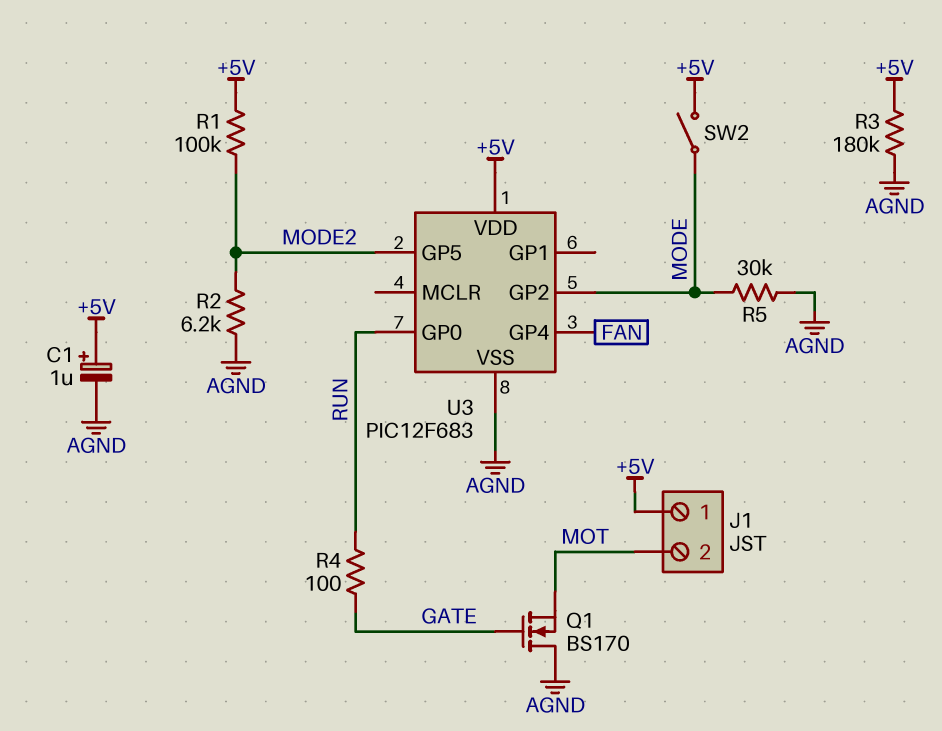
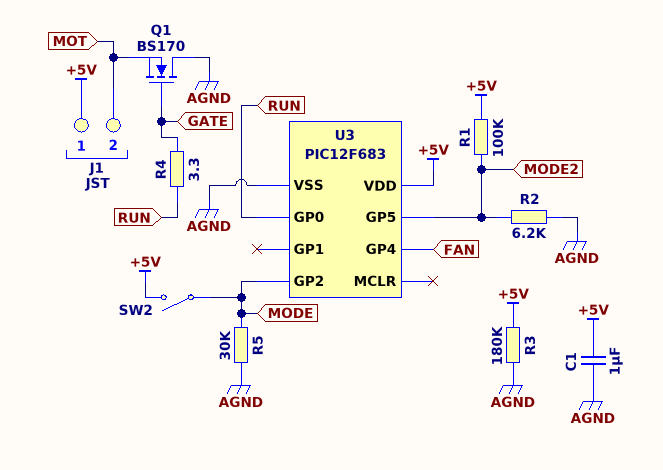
C1: 1uF (plus +5V, minus AGND) -> 1uF (+5V, AGND)
R4: 100 (GATE, RUN) -> 3.3 (GATE, RUN)

